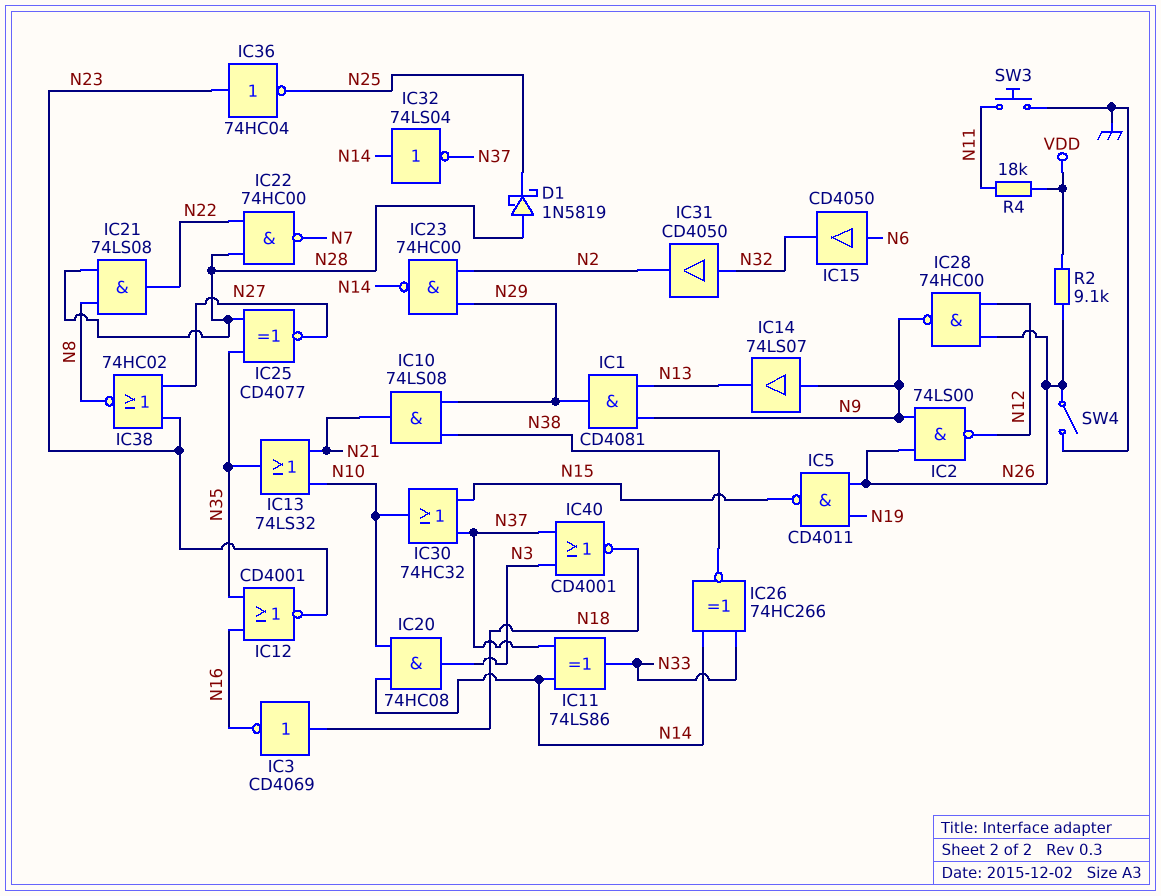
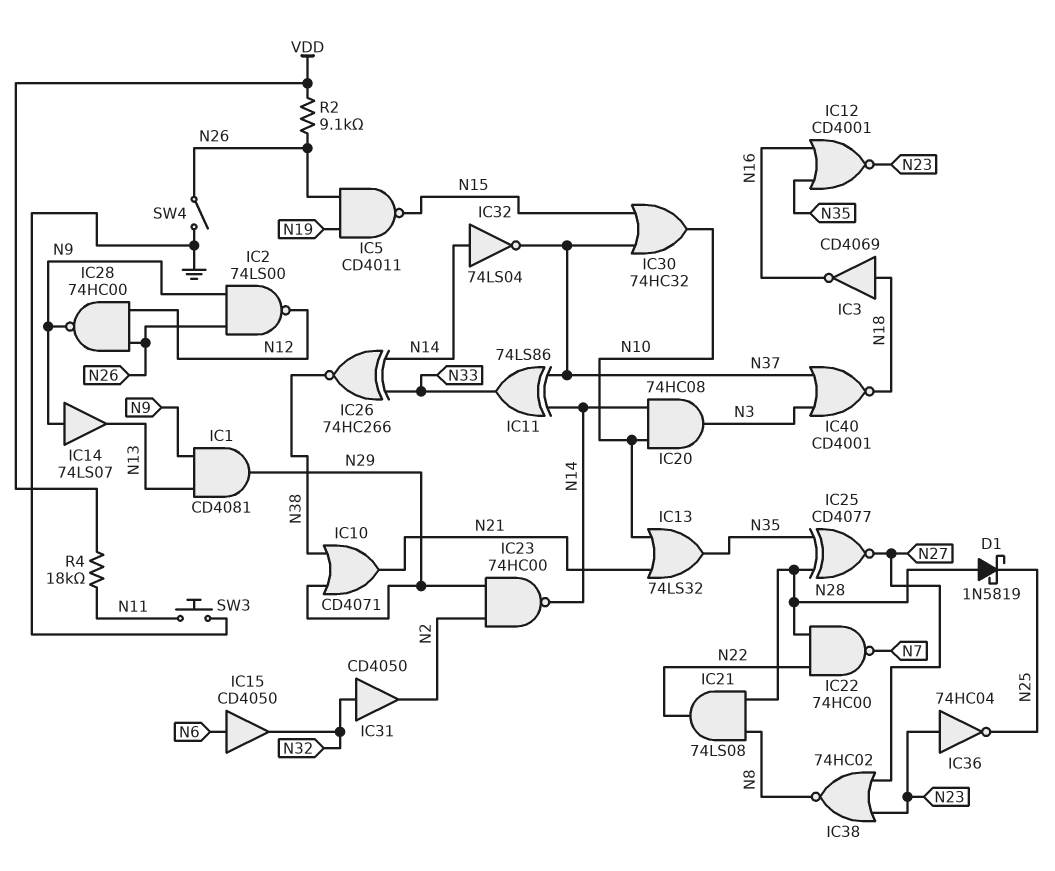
IC10: AND 74LS08 (in N29, in N38, out N21) -> OR CD4071 (in N29, in N38, out N21)

